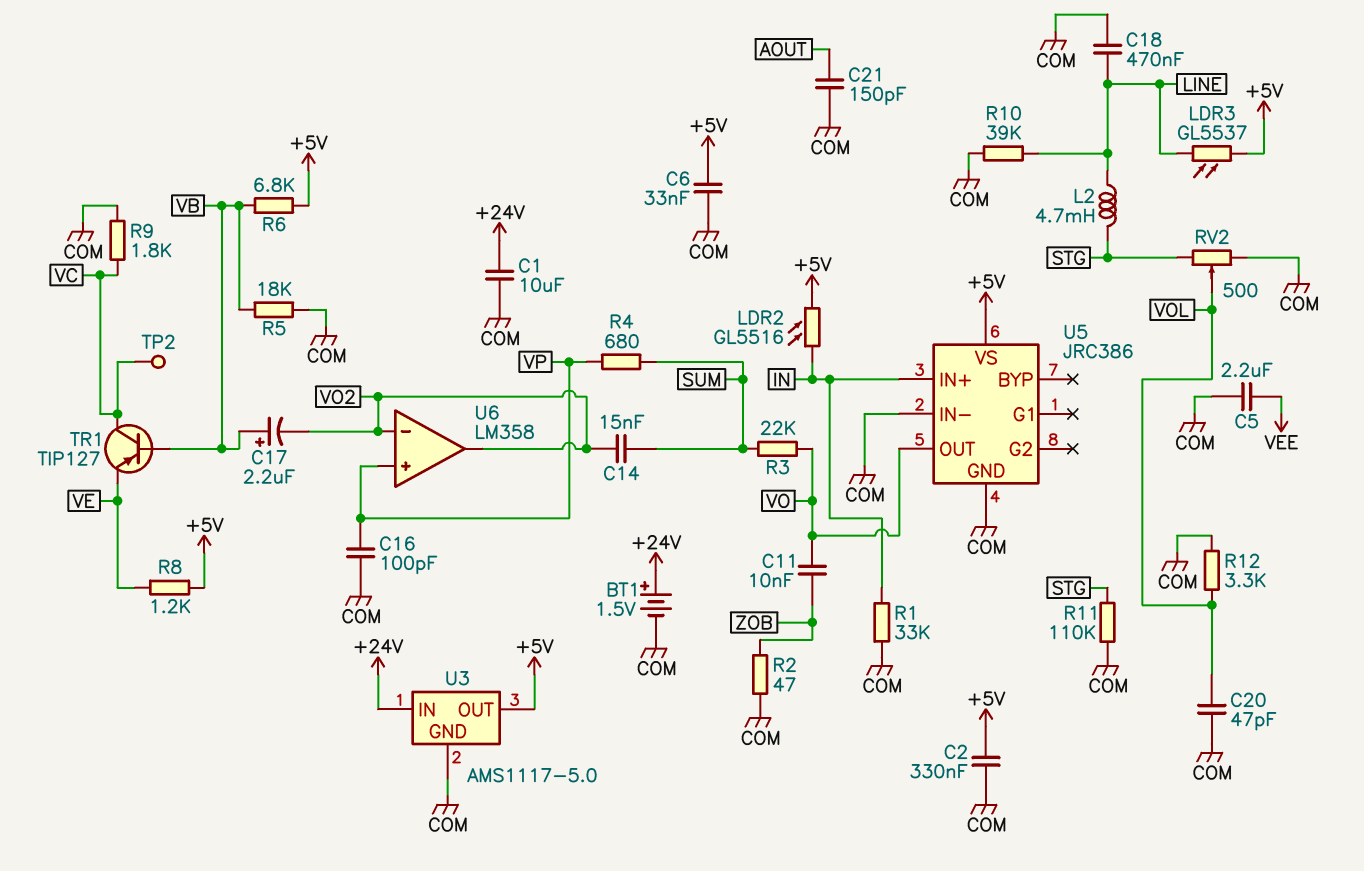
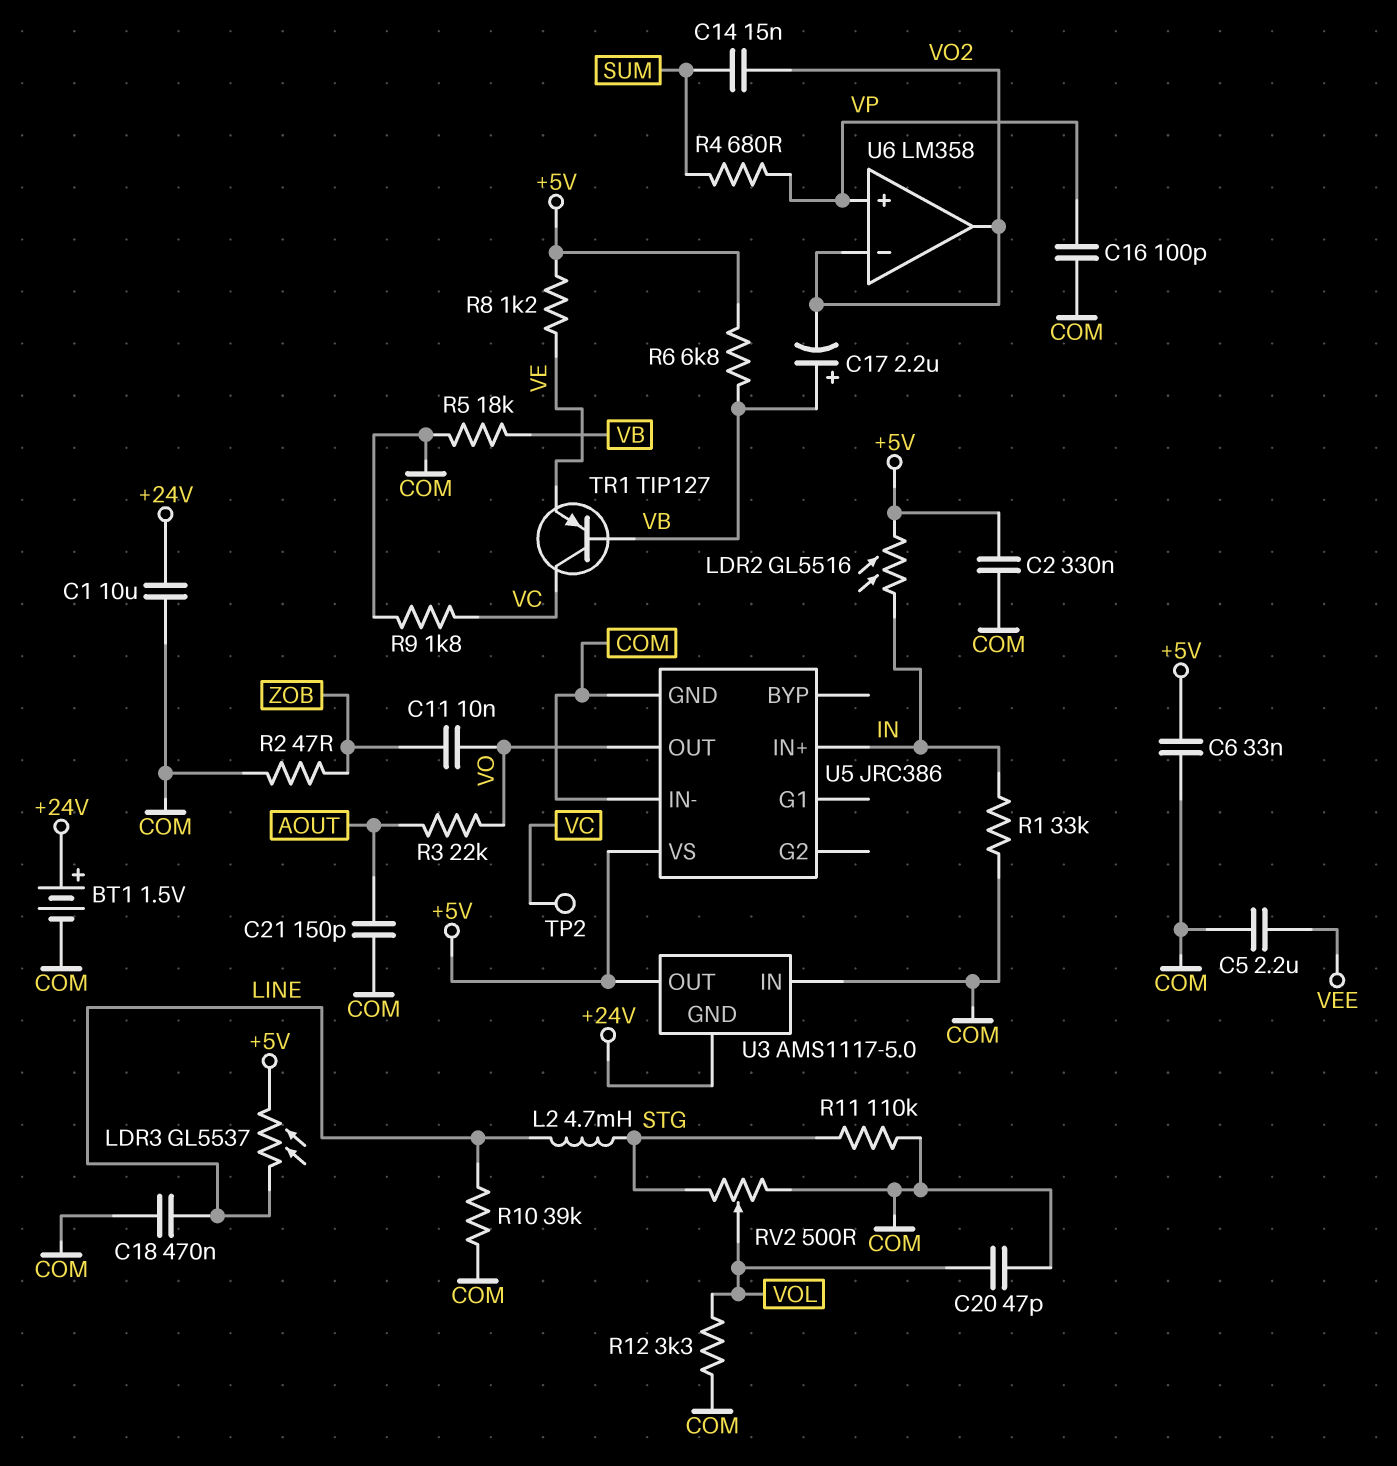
R3: 22k (SUM, VO) -> 22k (AOUT, VO)
U3 pin GND: COM -> +24V
U3 pin IN: +24V -> COM

